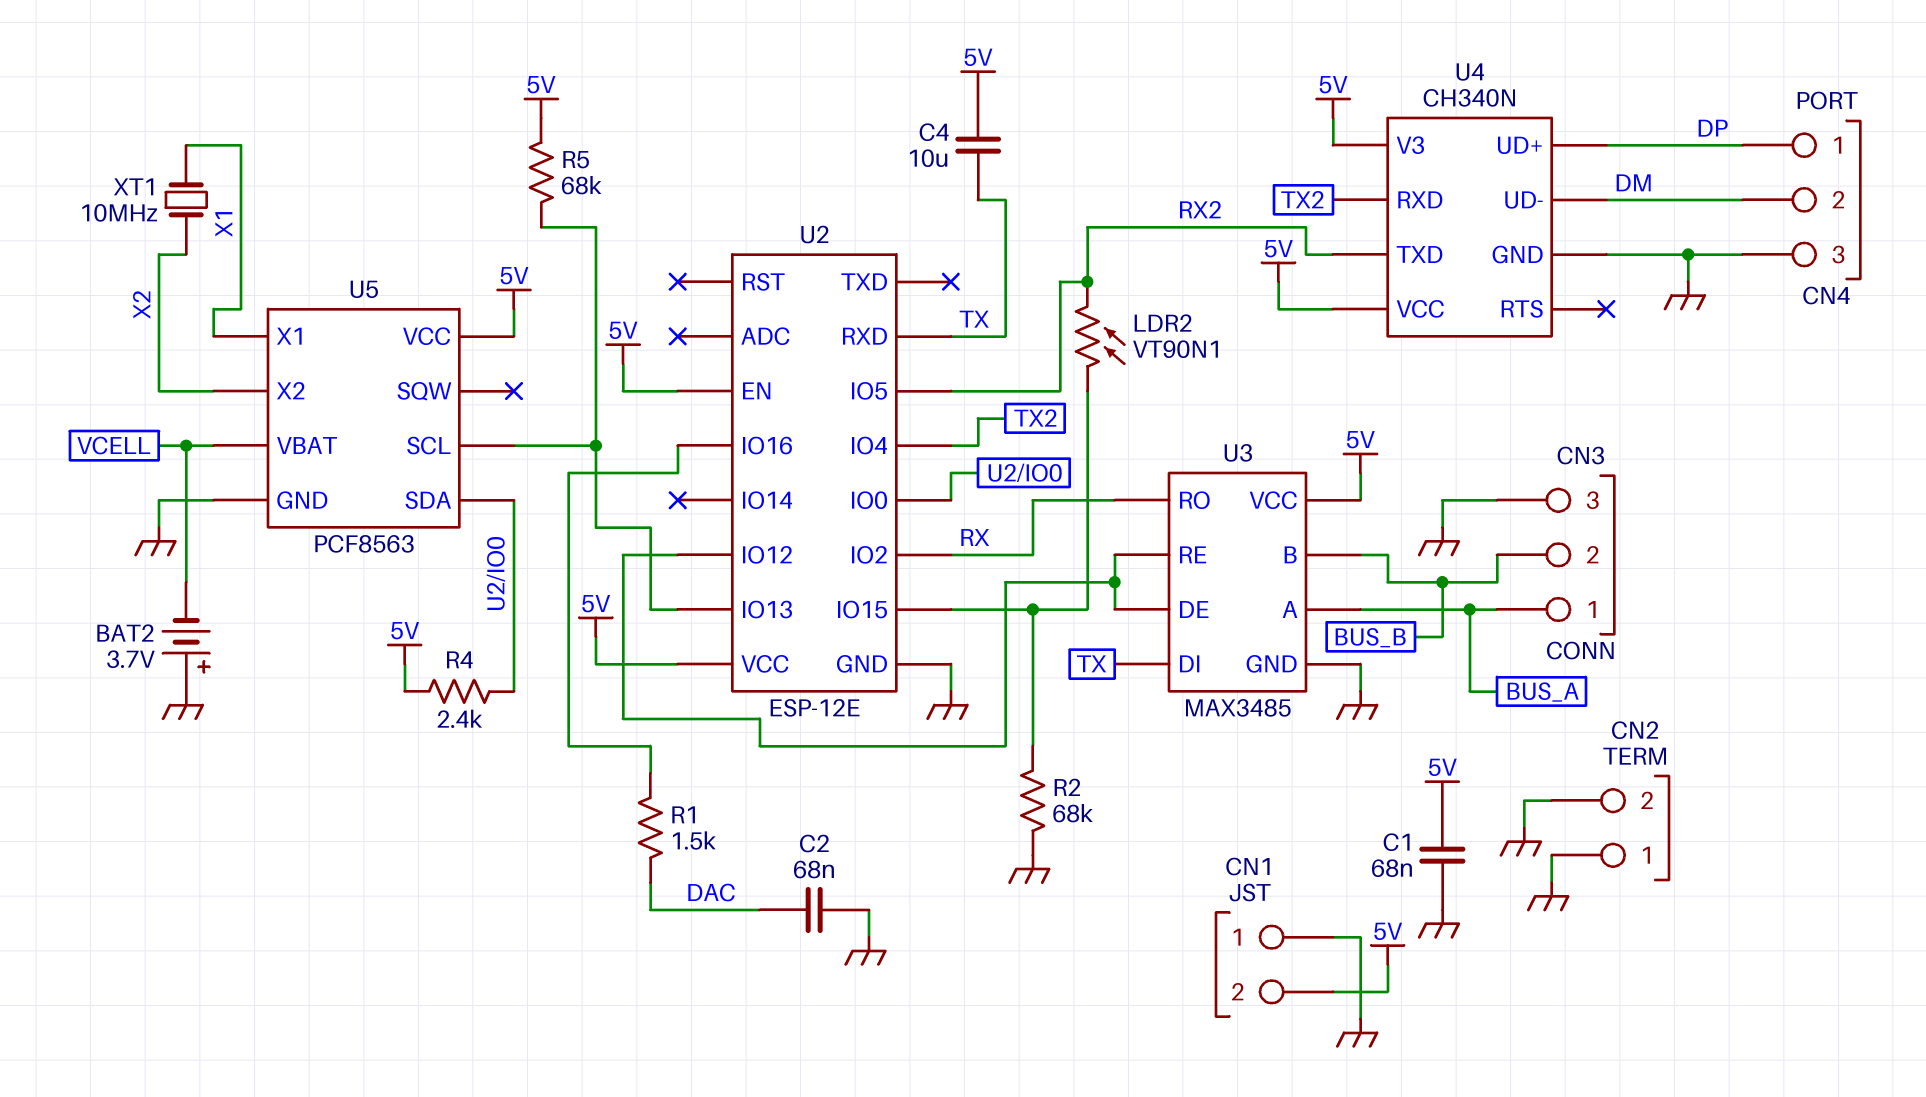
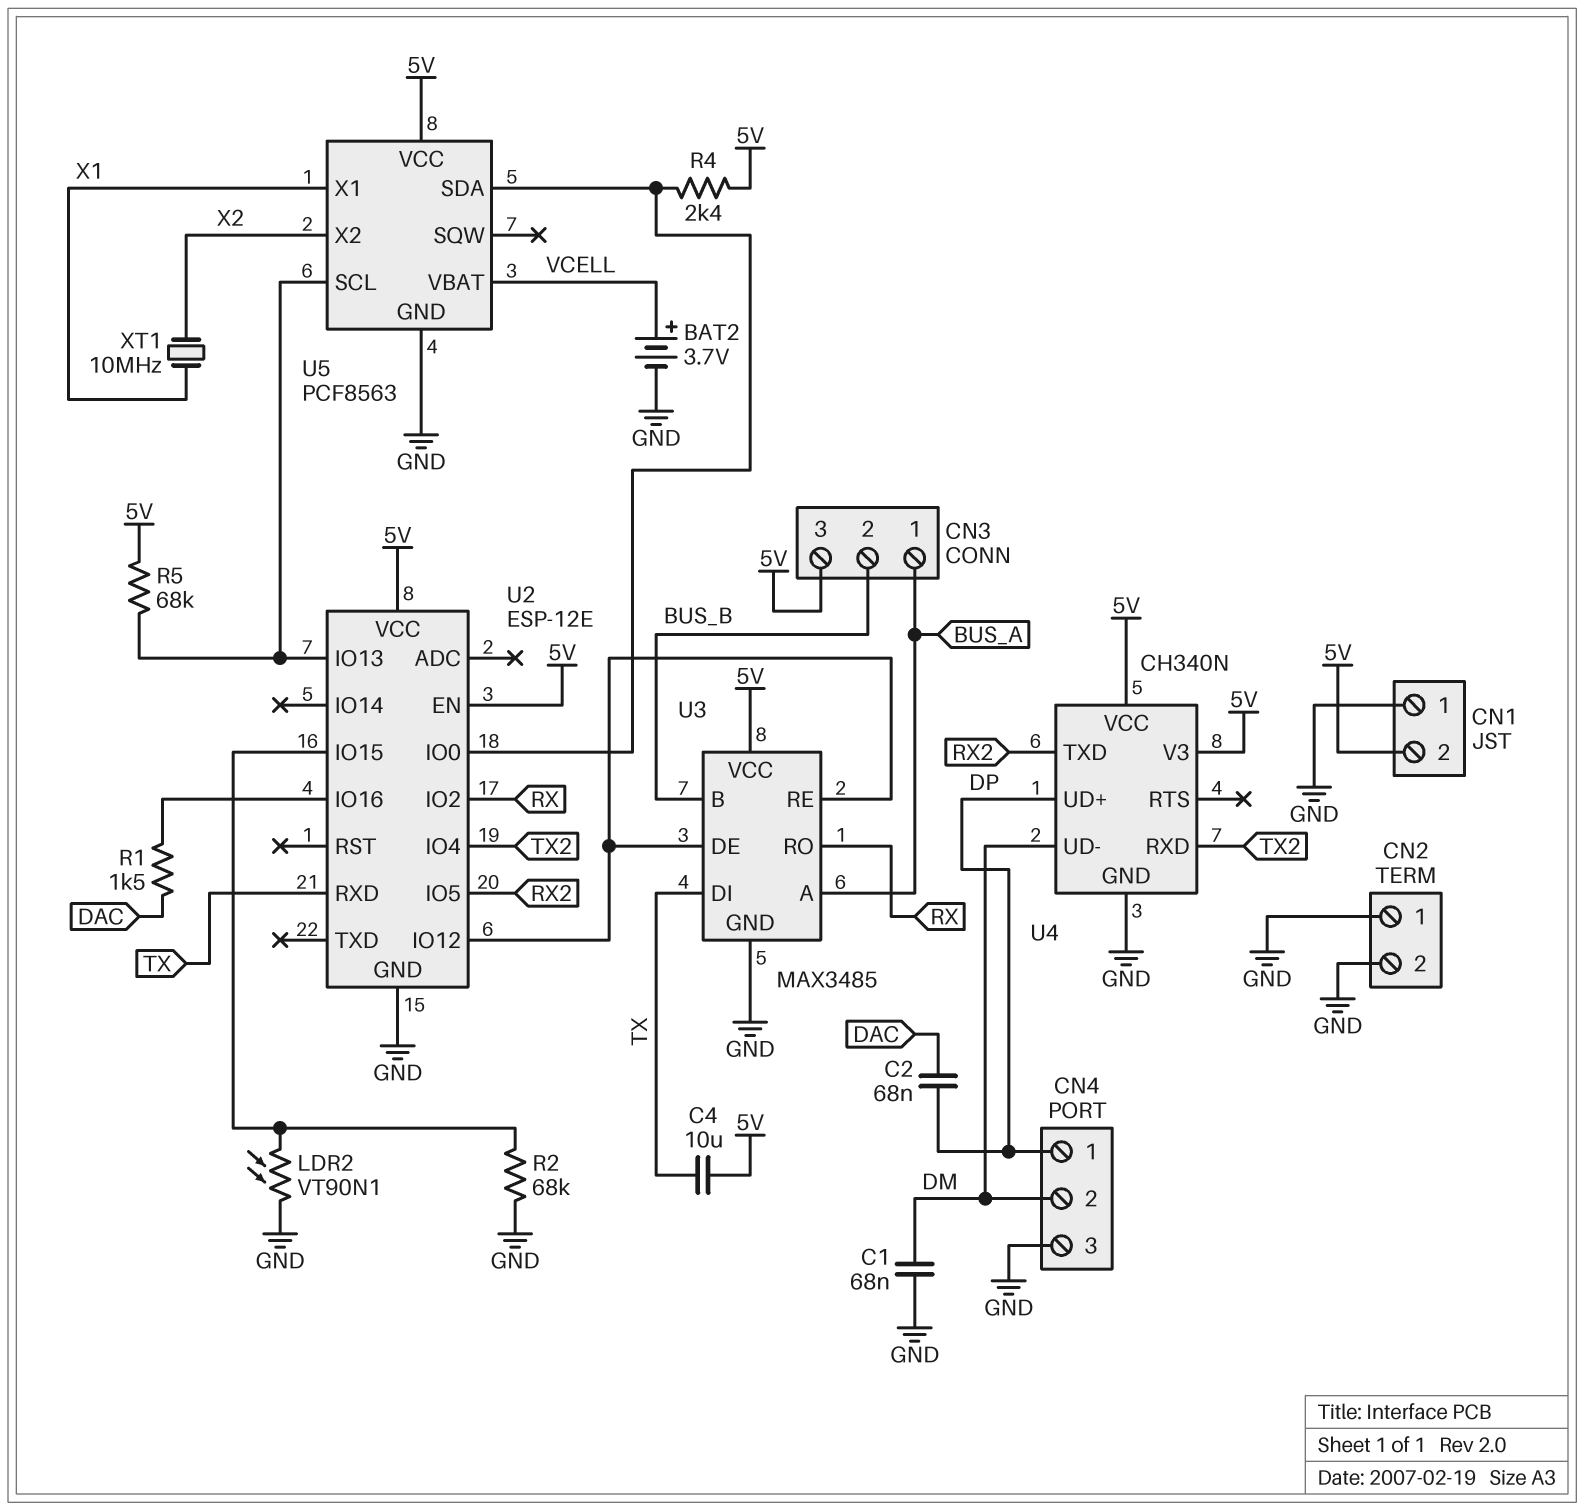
BAT2: 3.7V (plus GND, minus VCELL) -> 3.7V (plus VCELL, minus GND)
C1: 68nF (5V, GND) -> 68nF (DM, GND)
C2: 68nF (DAC, GND) -> 68nF (DAC, DP)
CN3 pin 3: GND -> 5V
LDR2: VT90N1 (RX2, U2/IO15) -> VT90N1 (GND, U2/IO15)

